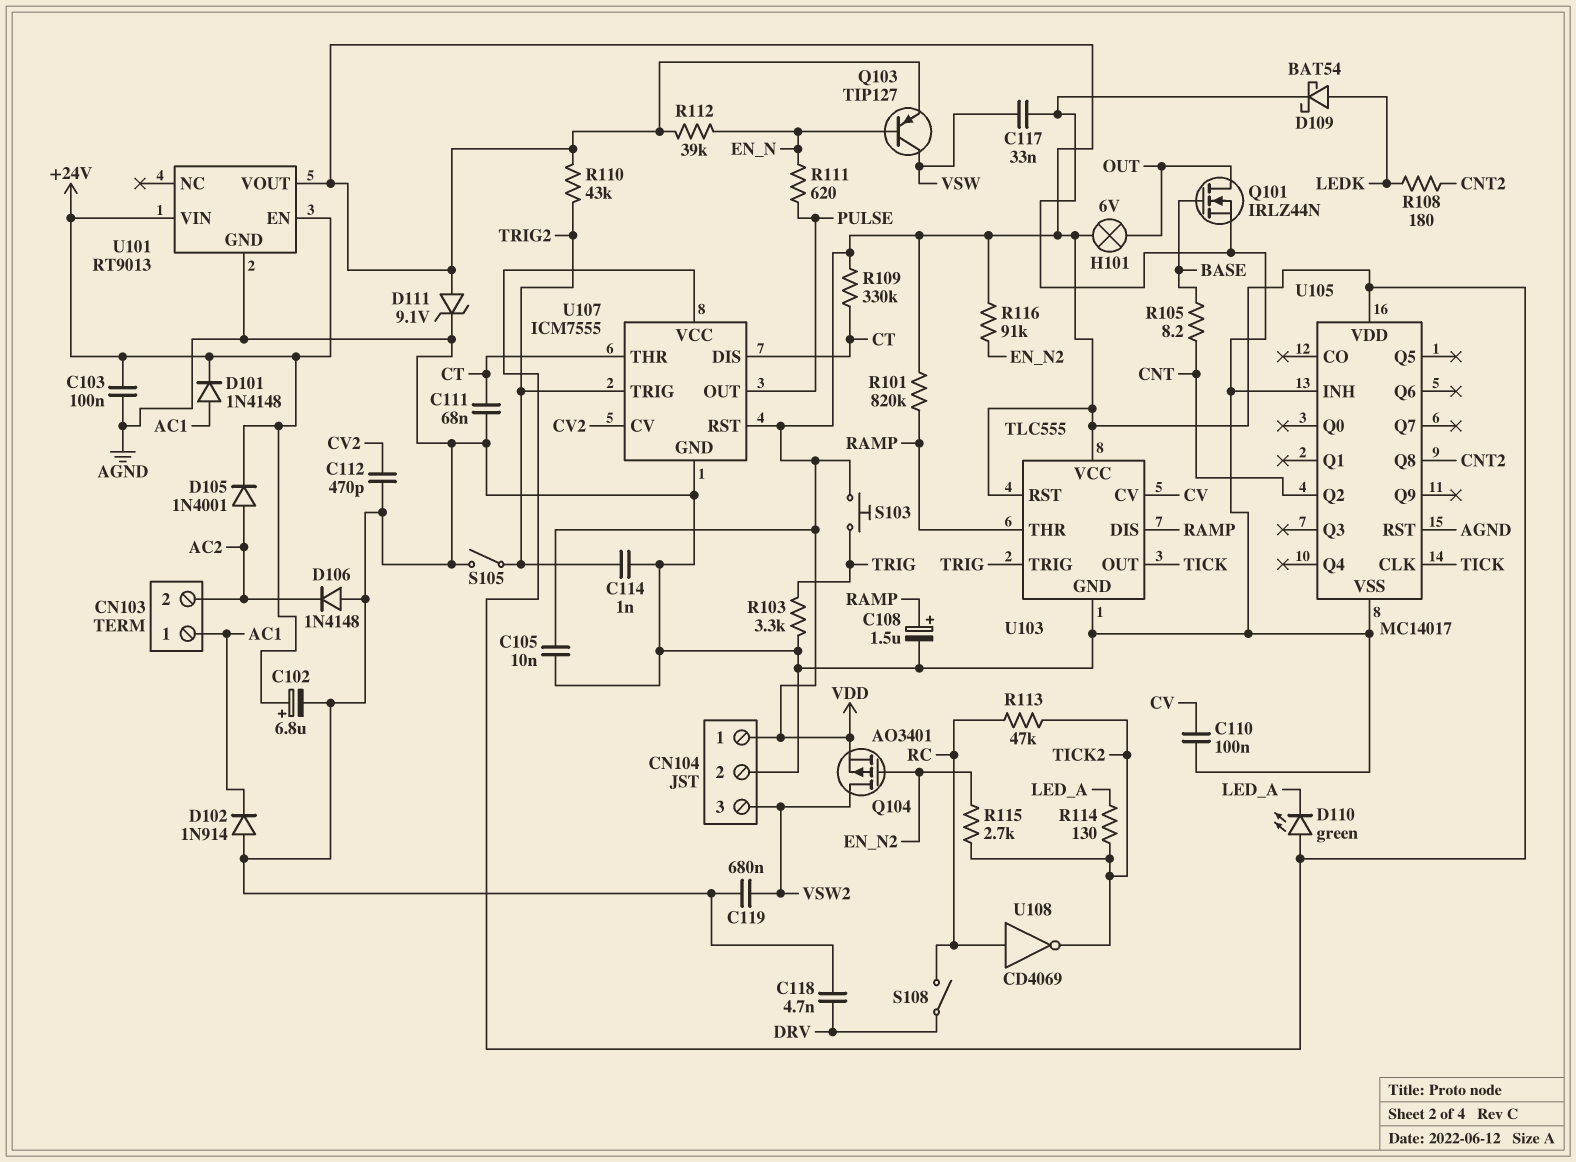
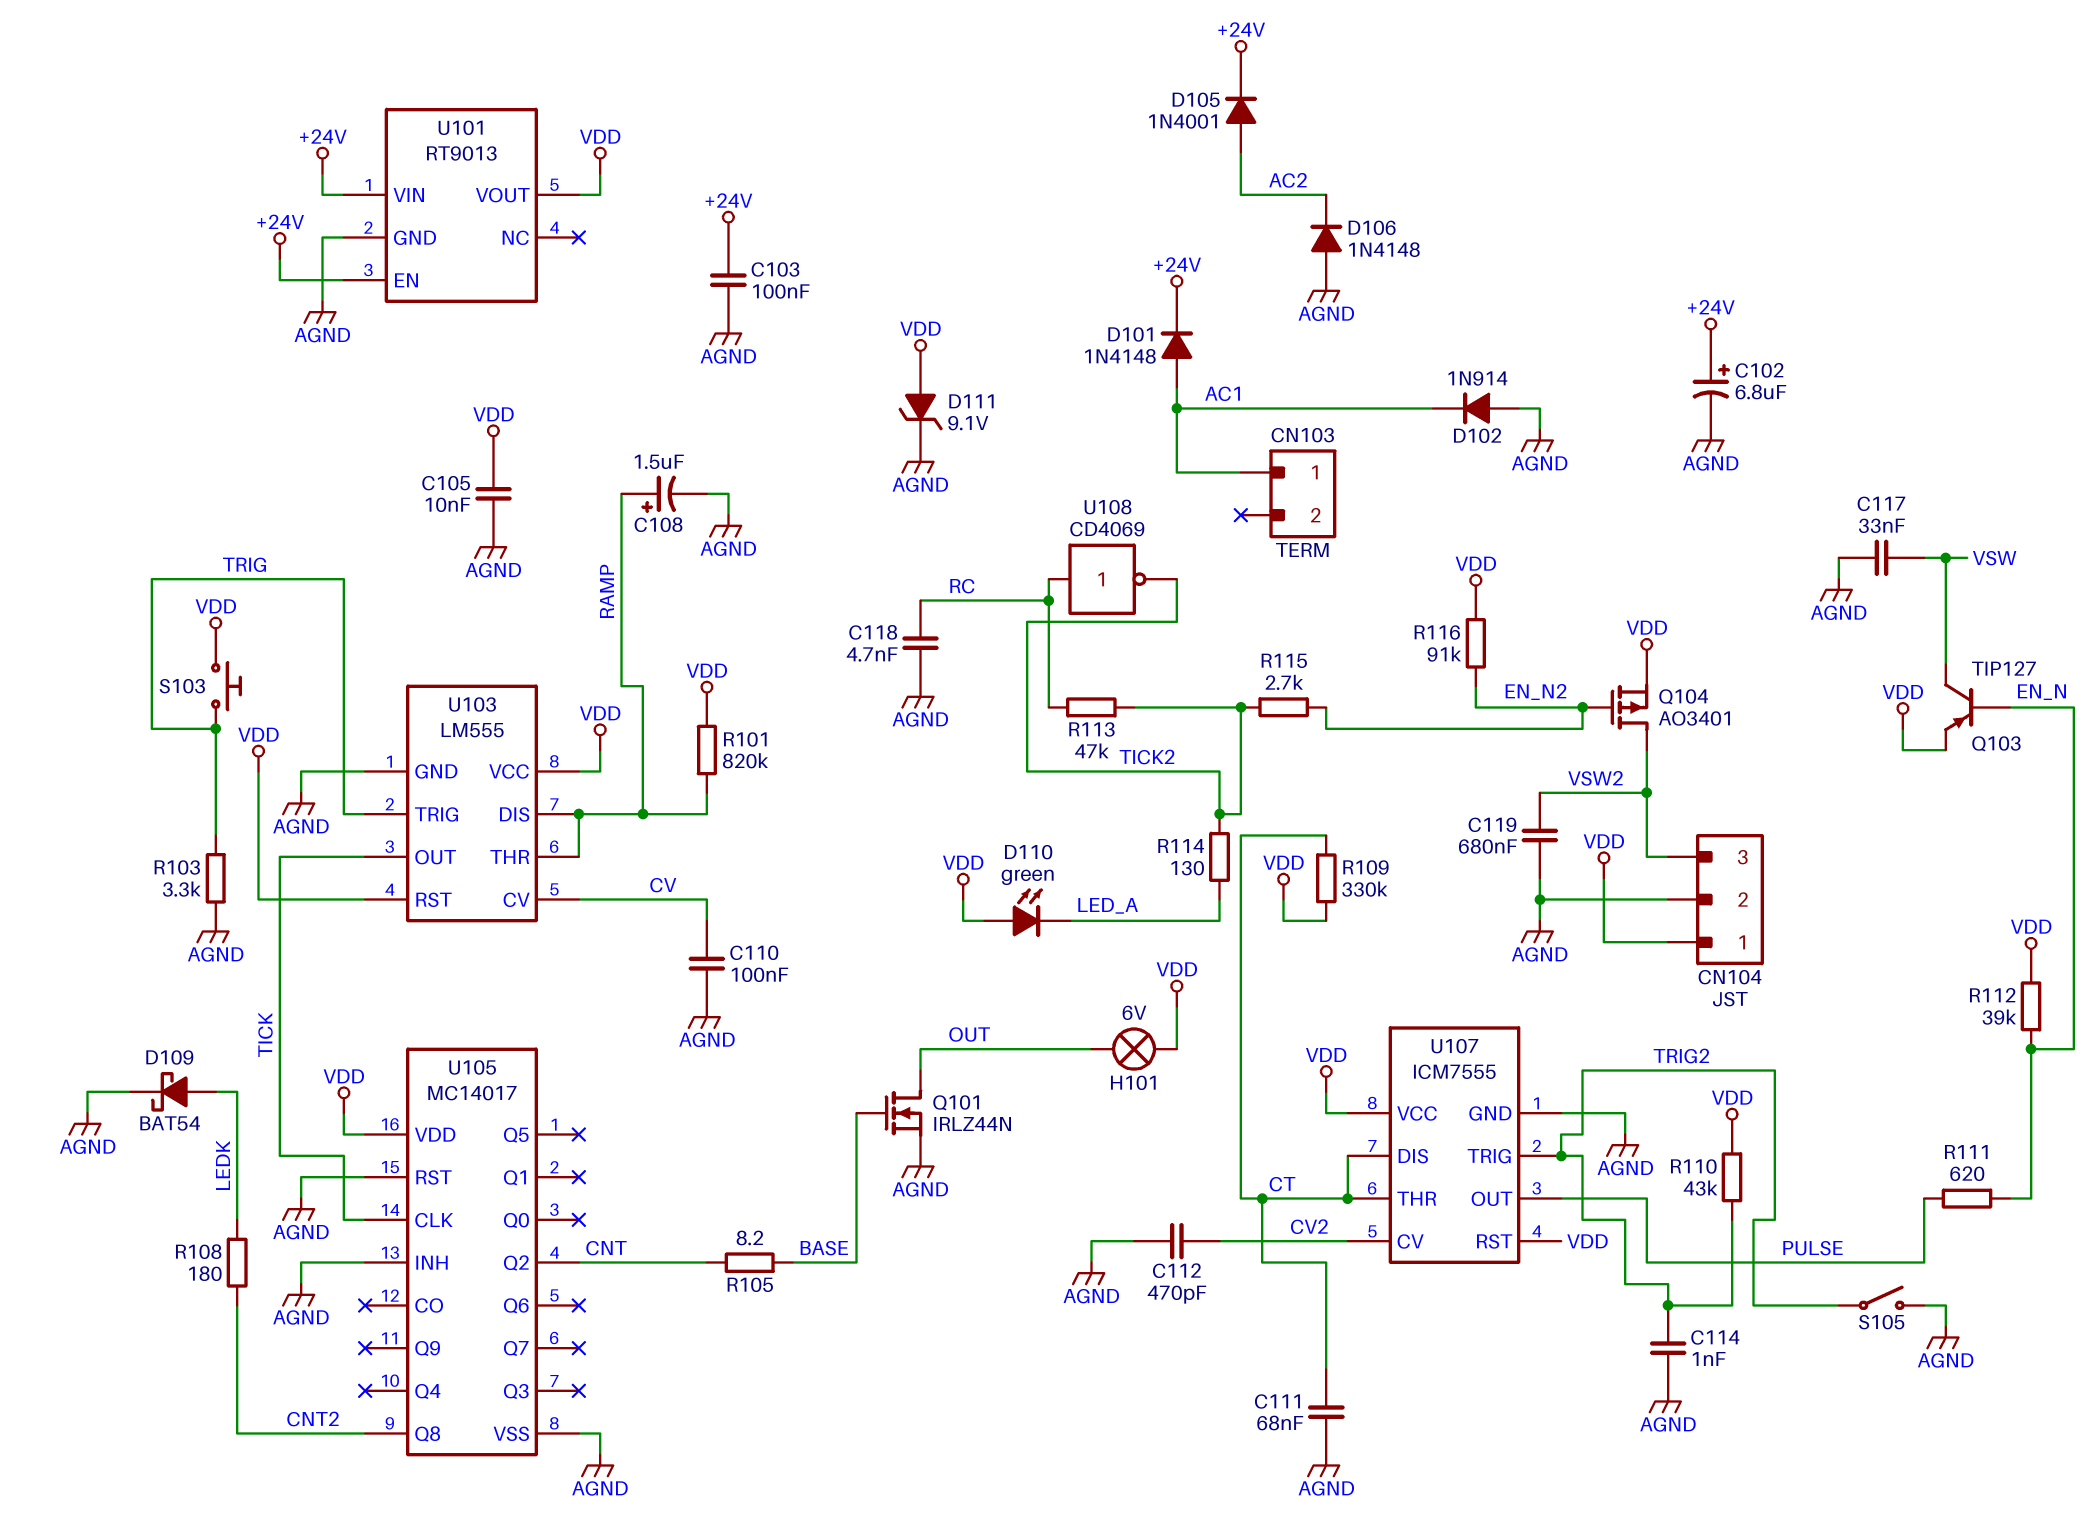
C118: 4.7nF (AGND, DRV) -> 4.7nF (AGND, RC)
CN103 pin 2: AC2 -> none
S108: switch (DRV, RC) -> none
U103: TLC555 -> LM555

